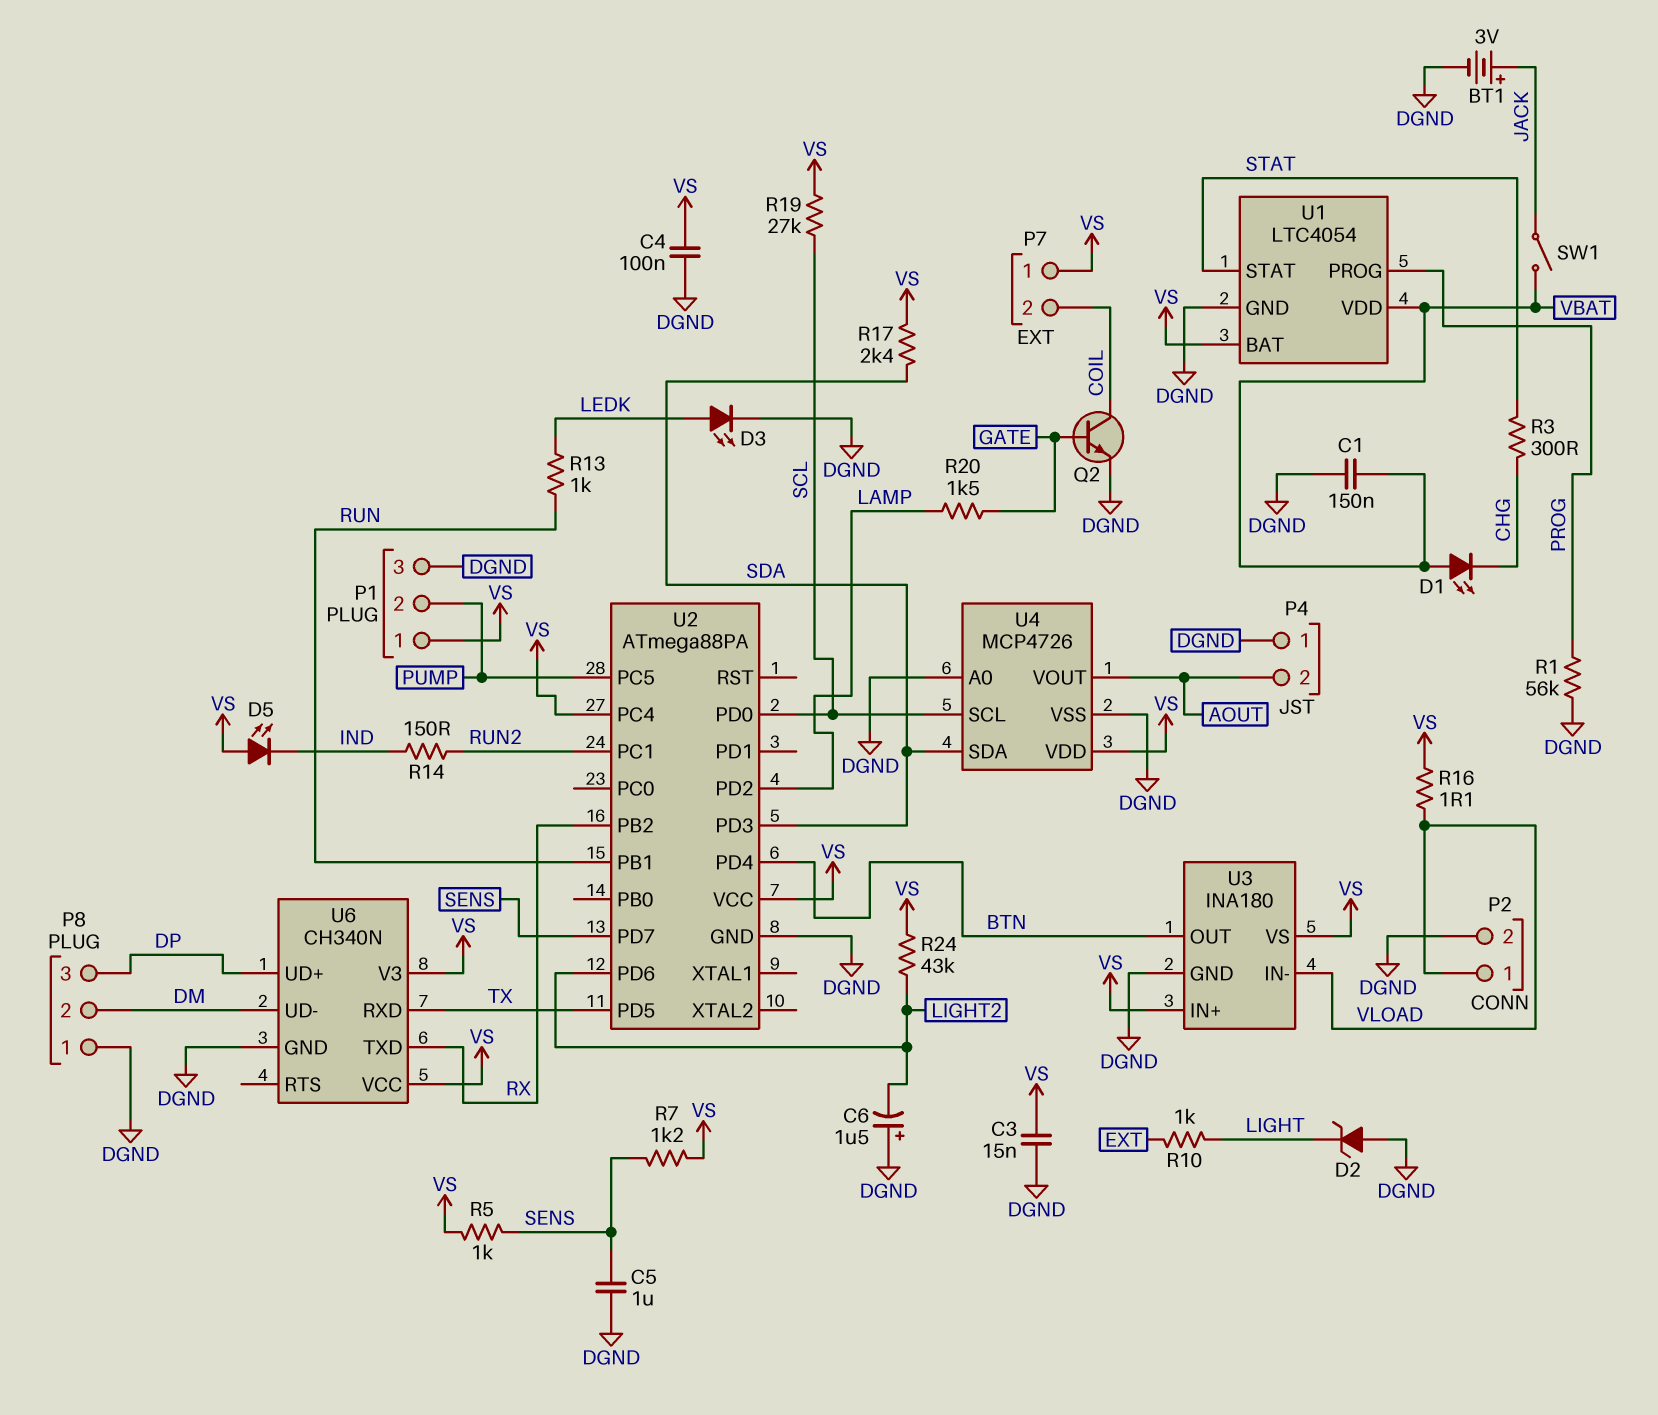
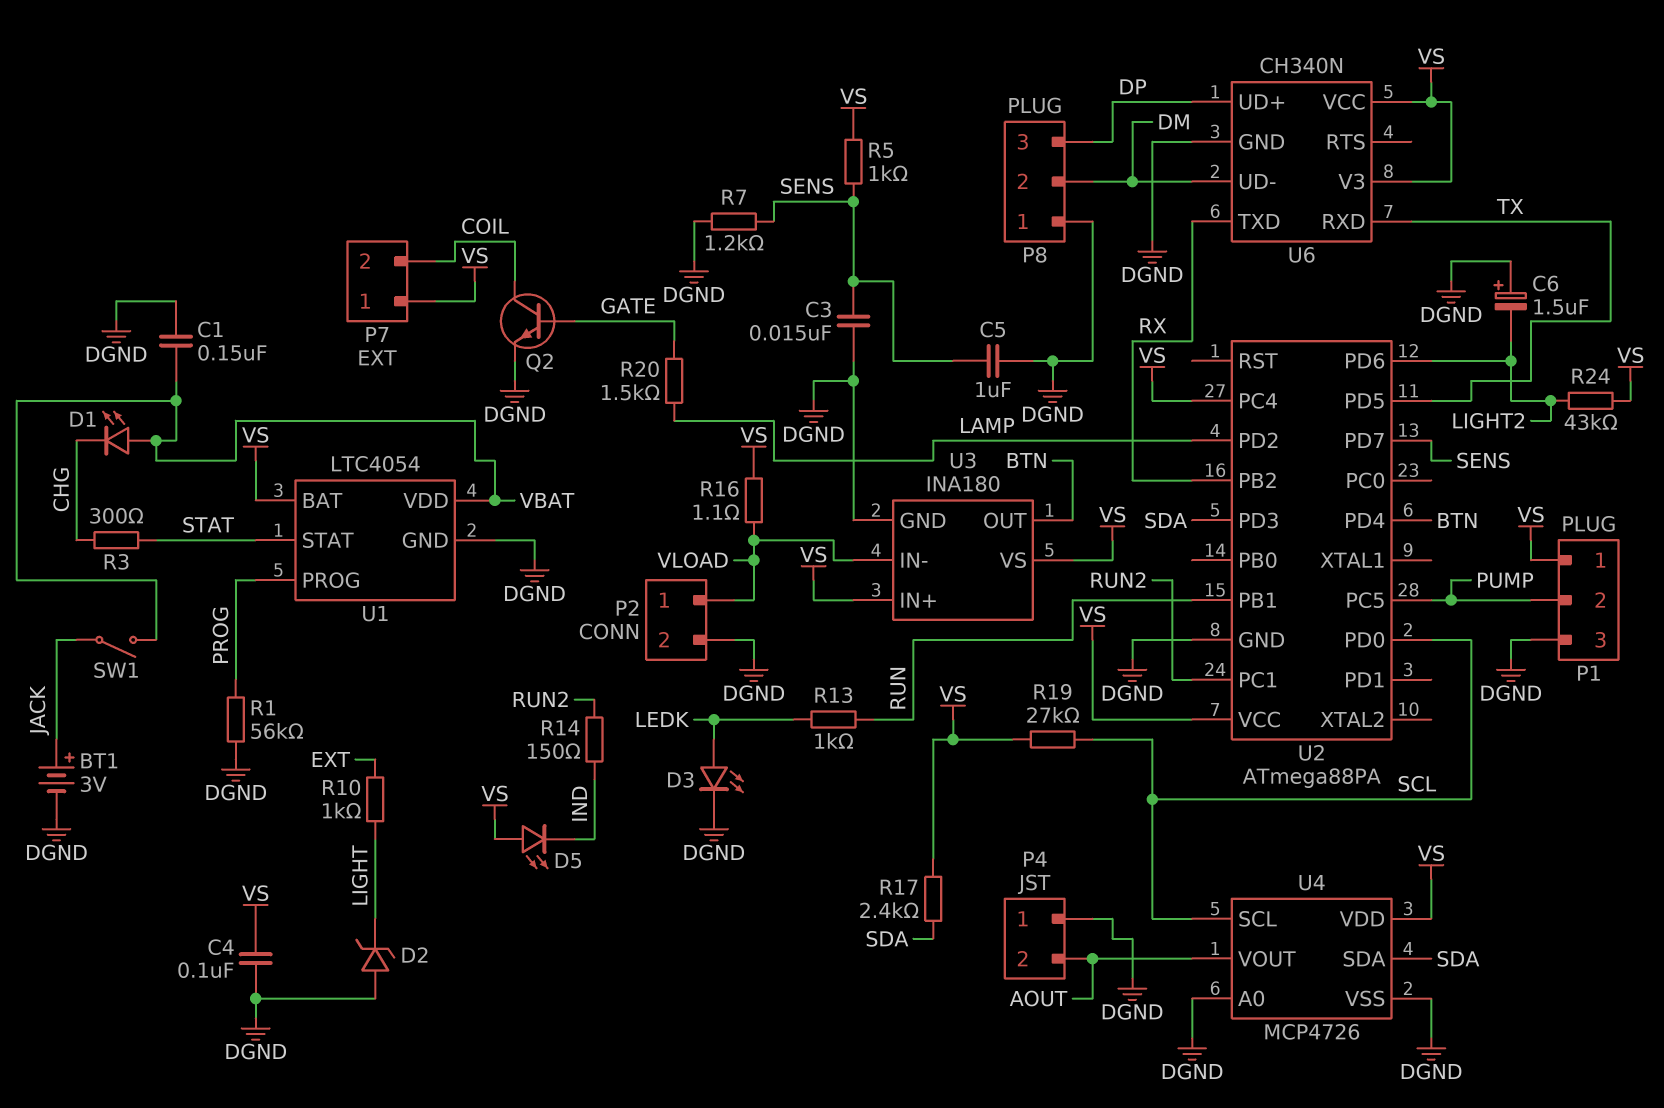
C3: 15nF (DGND, VS) -> 15nF (DGND, SENS)
R7: 1.2k (SENS, VS) -> 1.2k (DGND, SENS)

